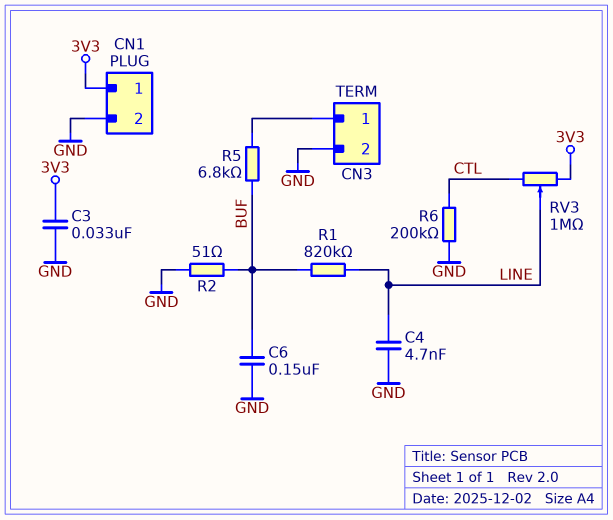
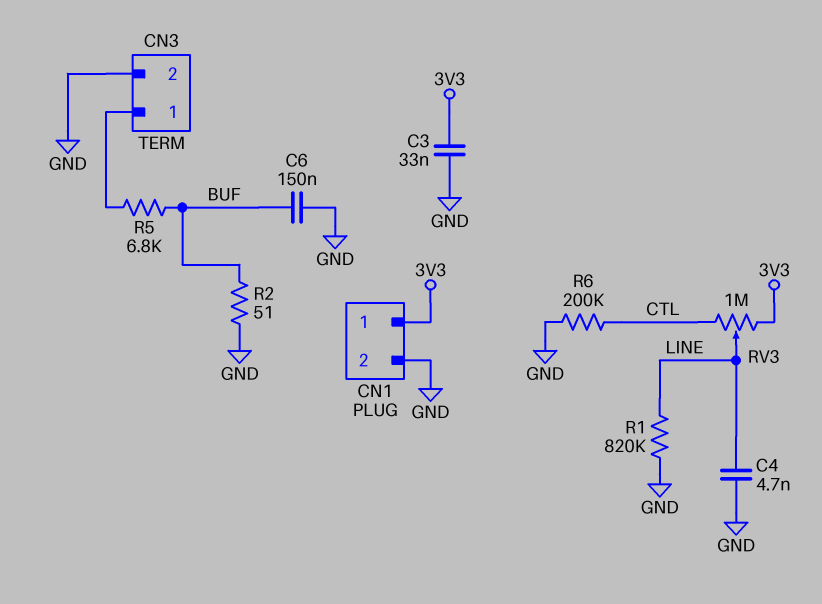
R1: 820k (BUF, LINE) -> 820k (GND, LINE)

